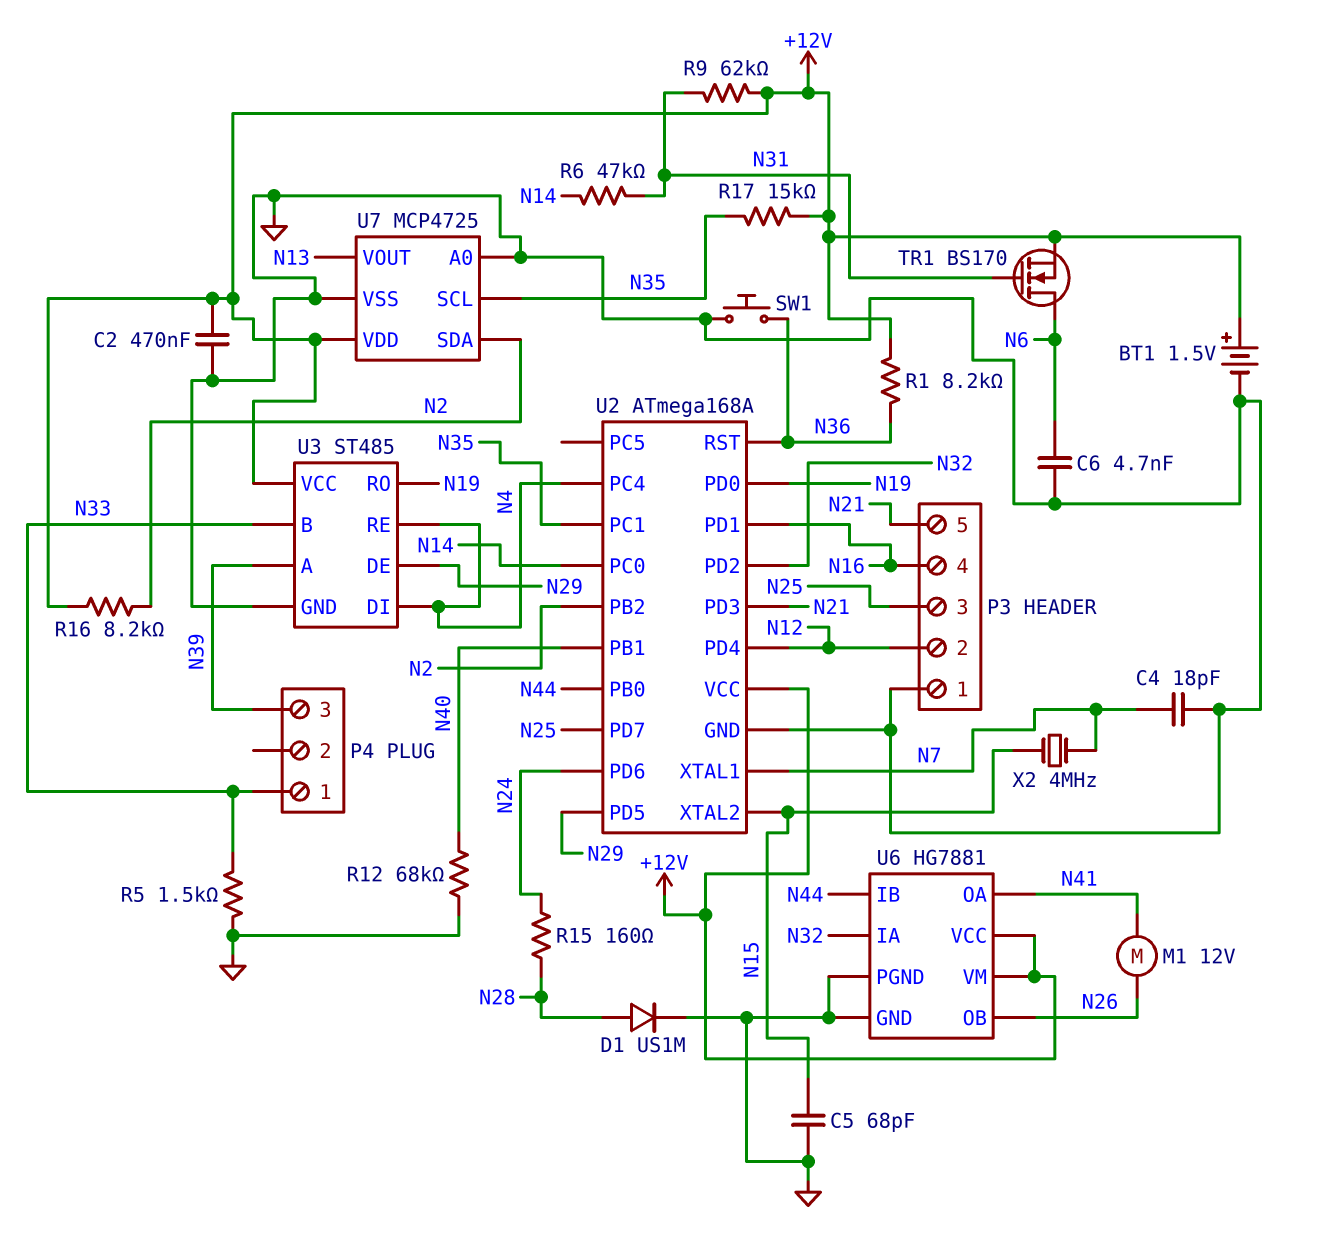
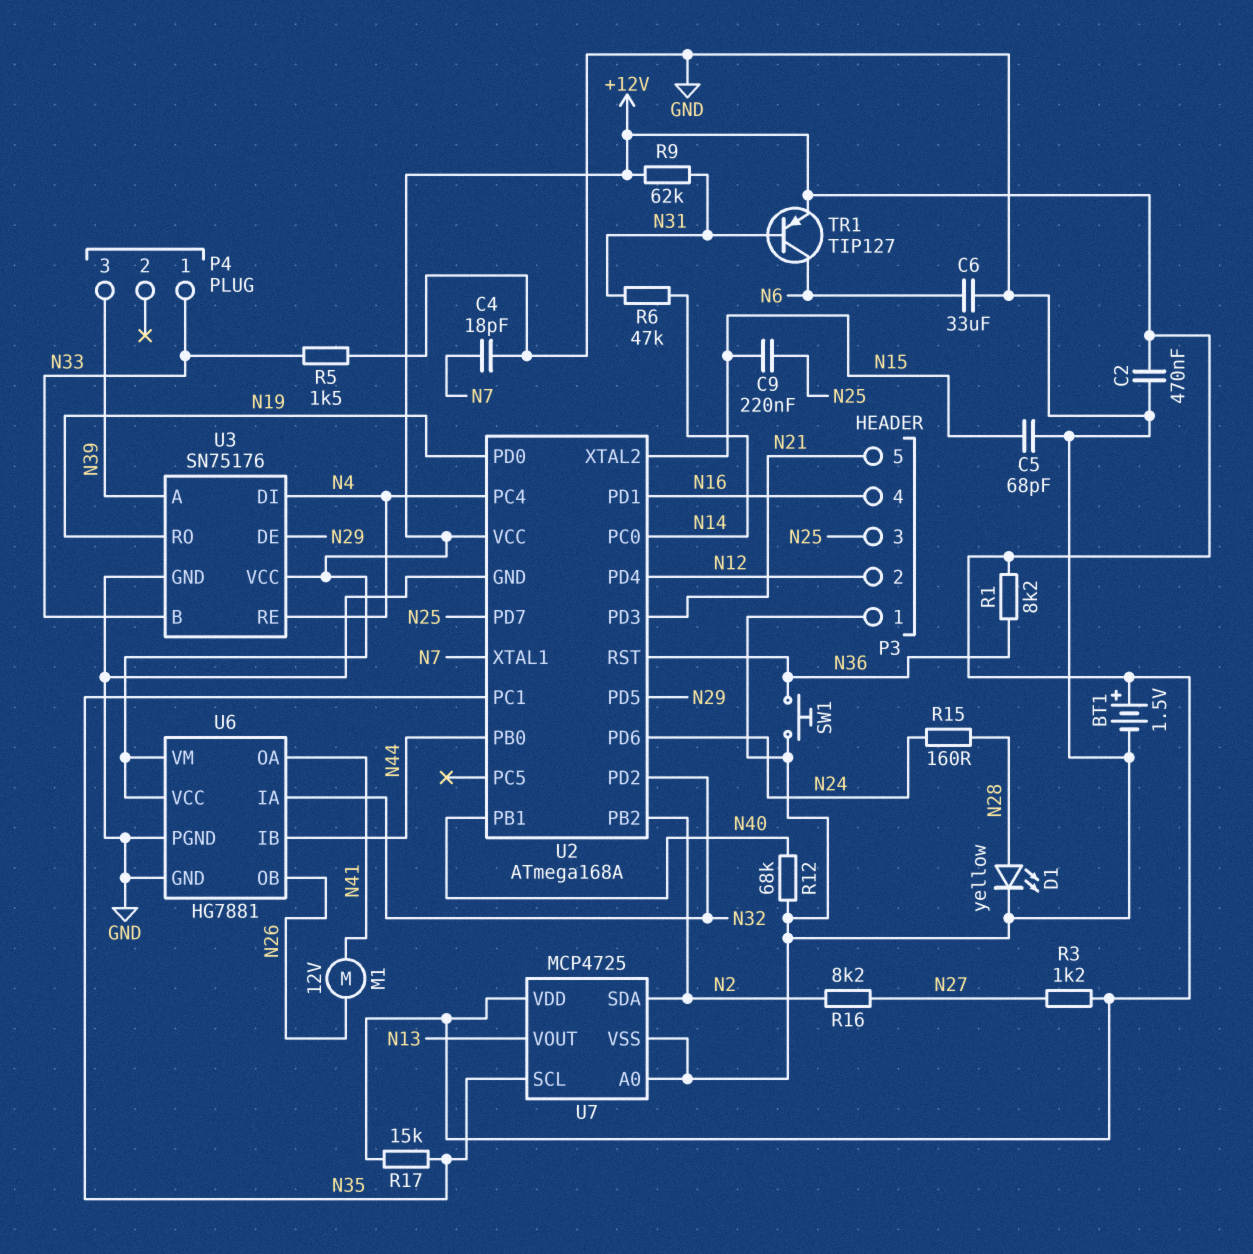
C6: 4.7nF (GND, N6) -> 33uF (GND, N6)
C9: none -> 220nF (N15, N25)
D1: diode US1M (A N28, K GND) -> LED yellow (A N28, K GND)
R3: none -> 1.2k (+12V, N27)
R16: 8.2k (+12V, N2) -> 8.2k (N2, N27)
TR1: NMOS BS170 (G N31, D N6, S +12V) -> PNP TIP127 (B N31, C N6, E +12V)
U3: ST485 -> SN75176
X2: 4MHz (N7, N15) -> none

